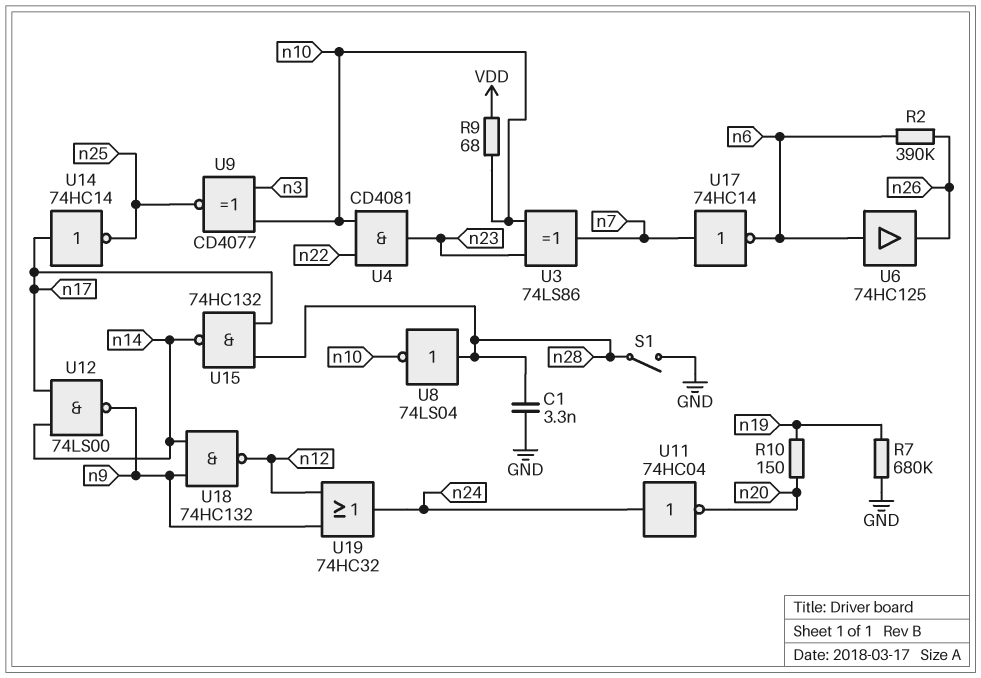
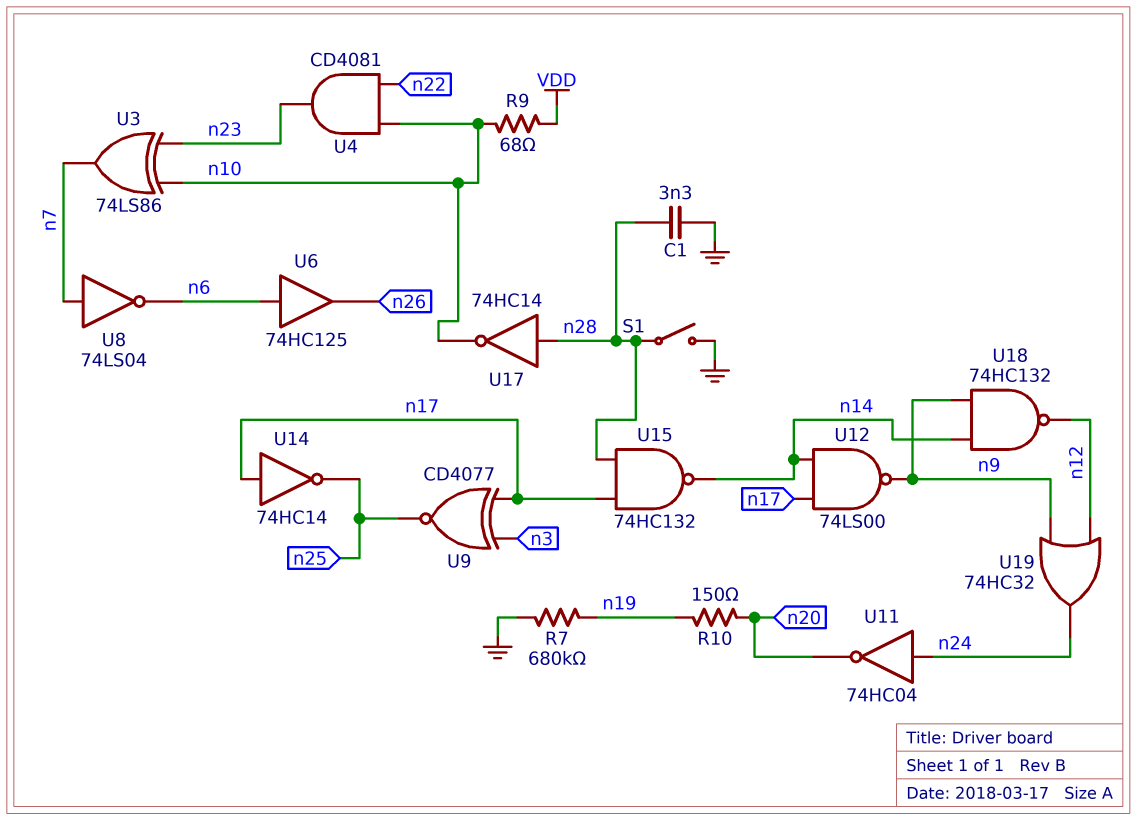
R2: 390k (n6, n26) -> none
U8: NOT 74LS04 (in n28, out n10) -> NOT 74LS04 (in n7, out n6)
U9: XNOR CD4077 (in n3, in n10, out n25) -> XNOR CD4077 (in n3, in n17, out n25)
U17: NOT 74HC14 (in n7, out n6) -> NOT 74HC14 (in n28, out n10)

